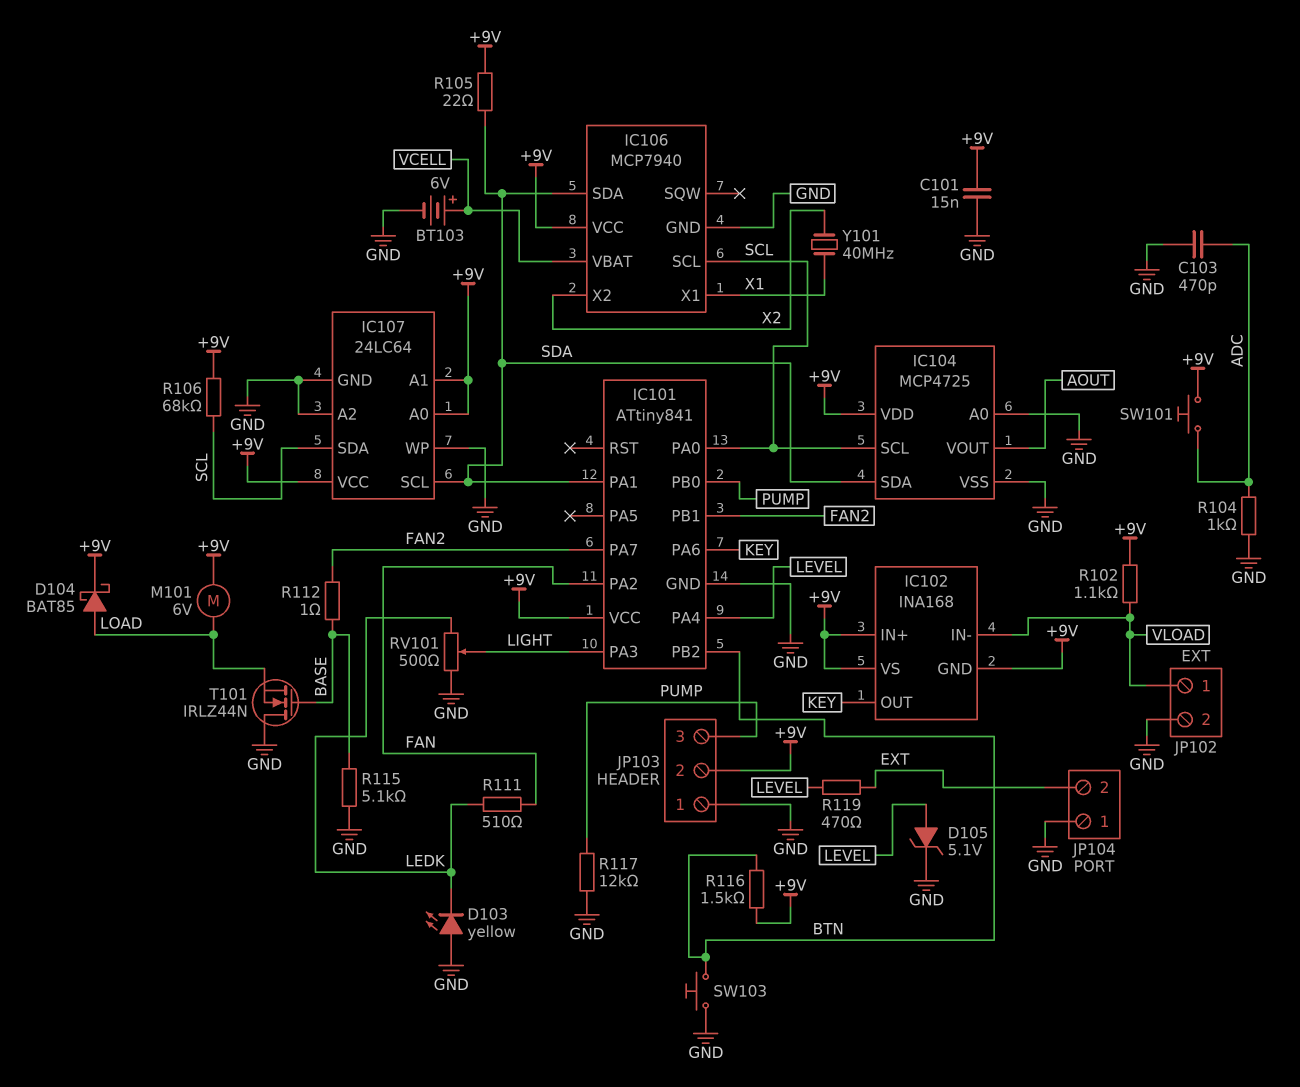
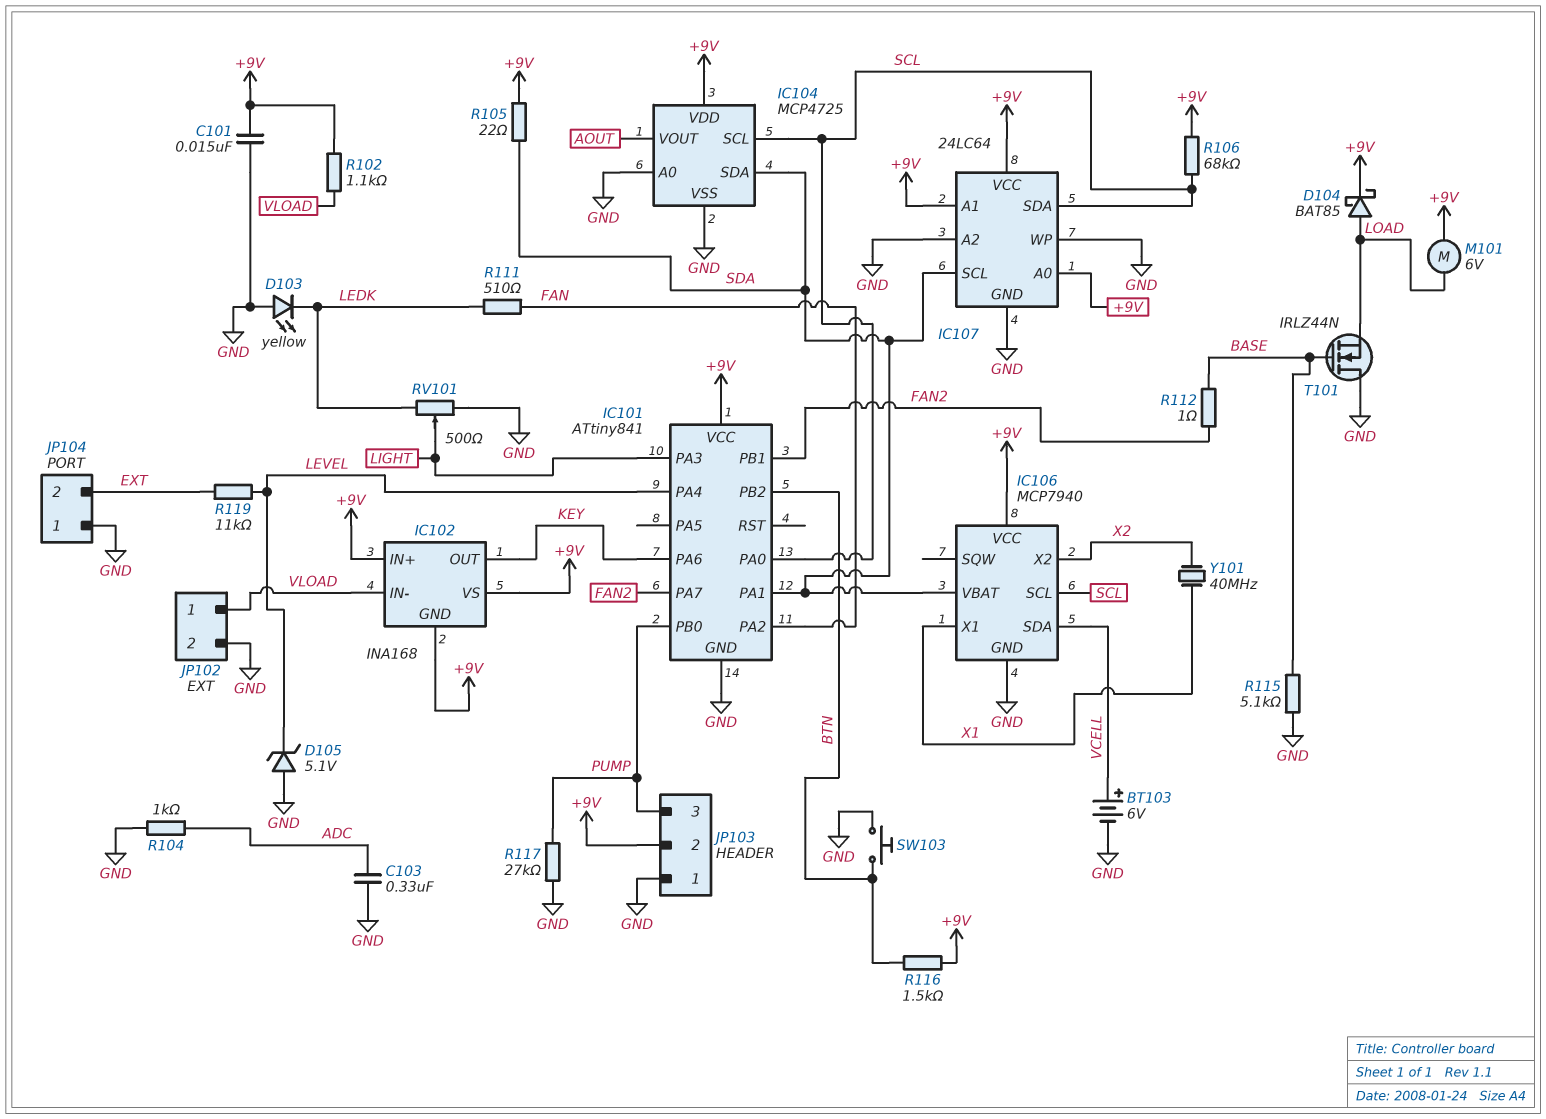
C103: 470pF (ADC, GND) -> 330nF (ADC, GND)
D105: zener 5.1V (A LEVEL, K GND) -> zener 5.1V (A GND, K LEVEL)
IC106 pin SDA: SDA -> VCELL
IC106 pin VBAT: VCELL -> SDA
R117: 12k (GND, PUMP) -> 27k (GND, PUMP)
R119: 470 (EXT, LEVEL) -> 11k (EXT, LEVEL)
SW101: button (+9V, ADC) -> none

